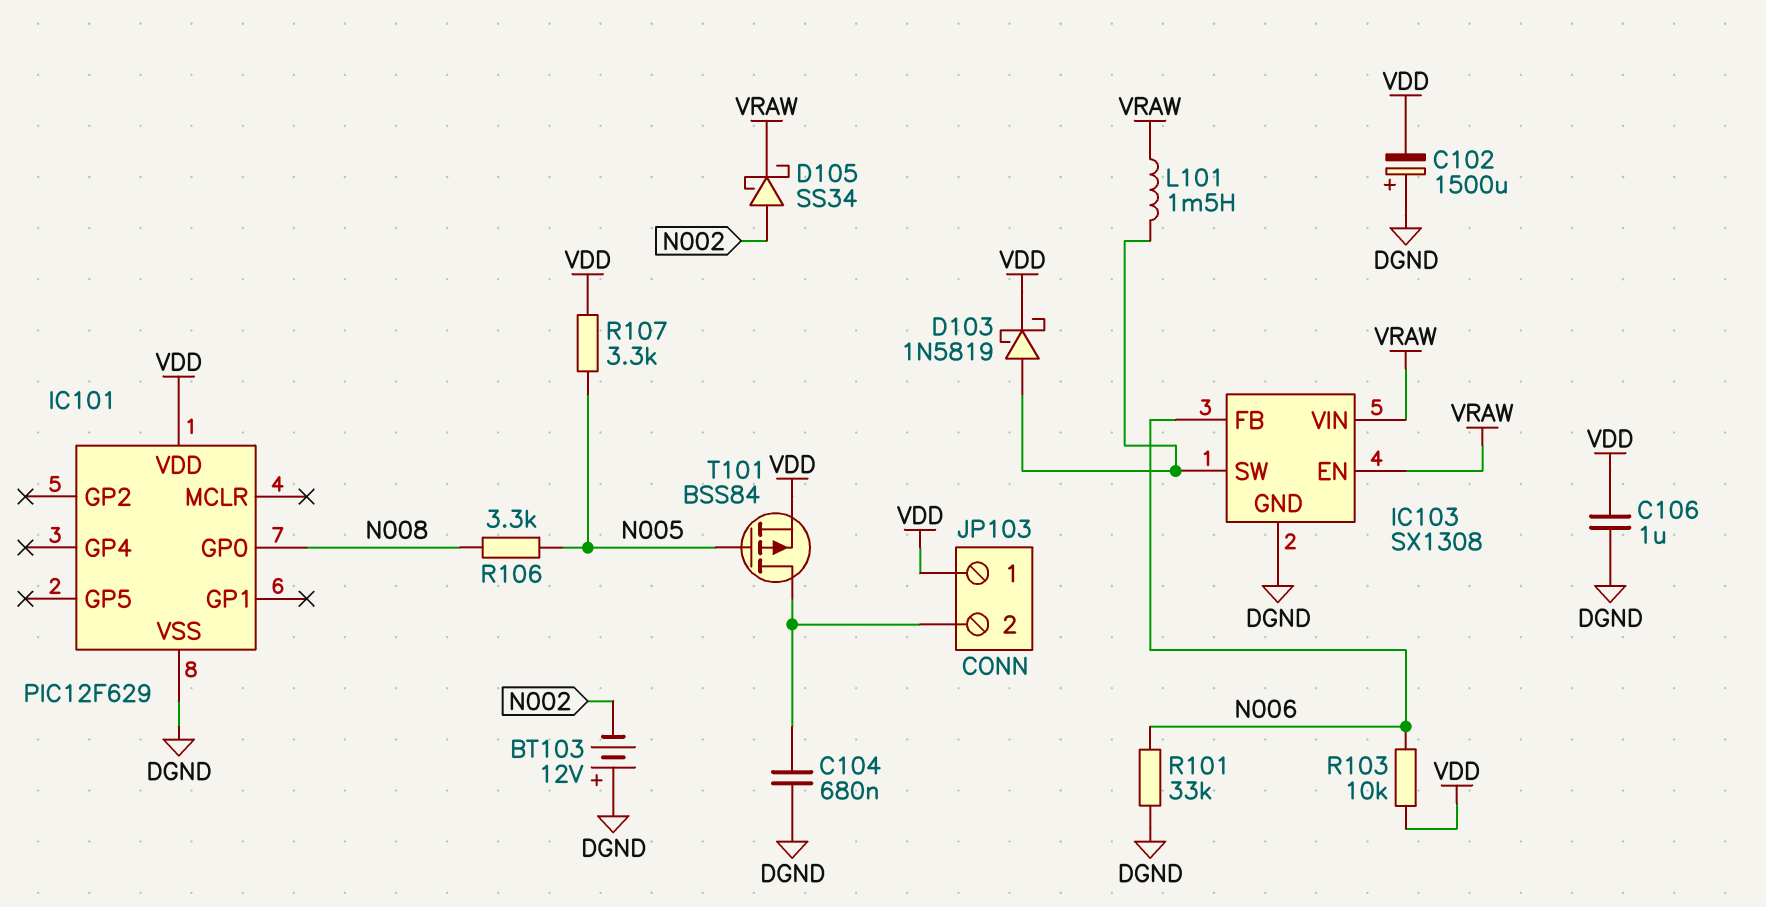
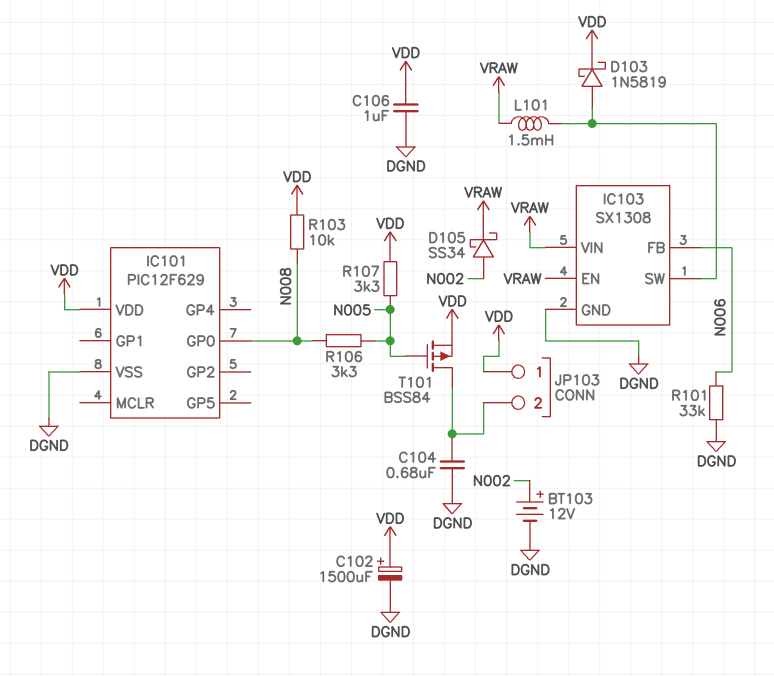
BT103: 12V (plus DGND, minus N002) -> 12V (plus N002, minus DGND)
C102: 1500uF (plus DGND, minus VDD) -> 1500uF (plus VDD, minus DGND)
R103: 10k (N006, VDD) -> 10k (N008, VDD)

